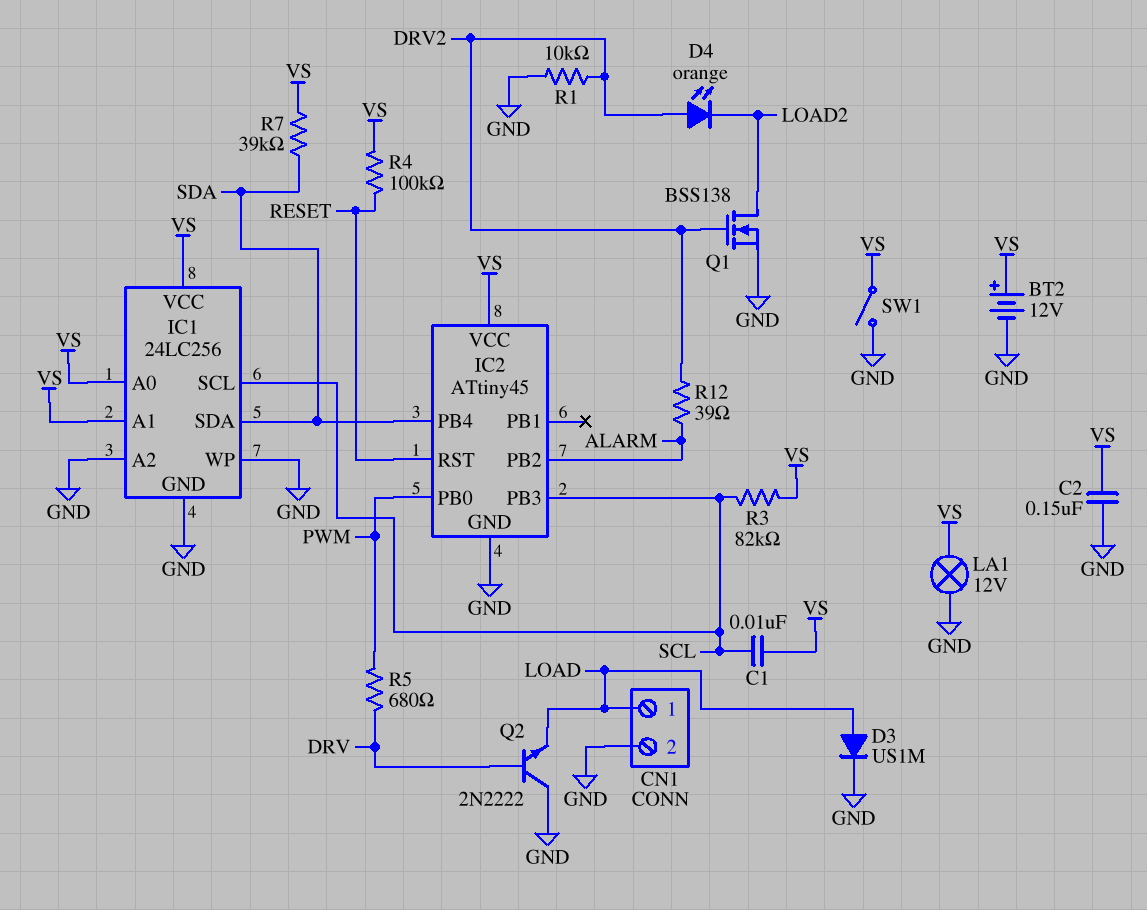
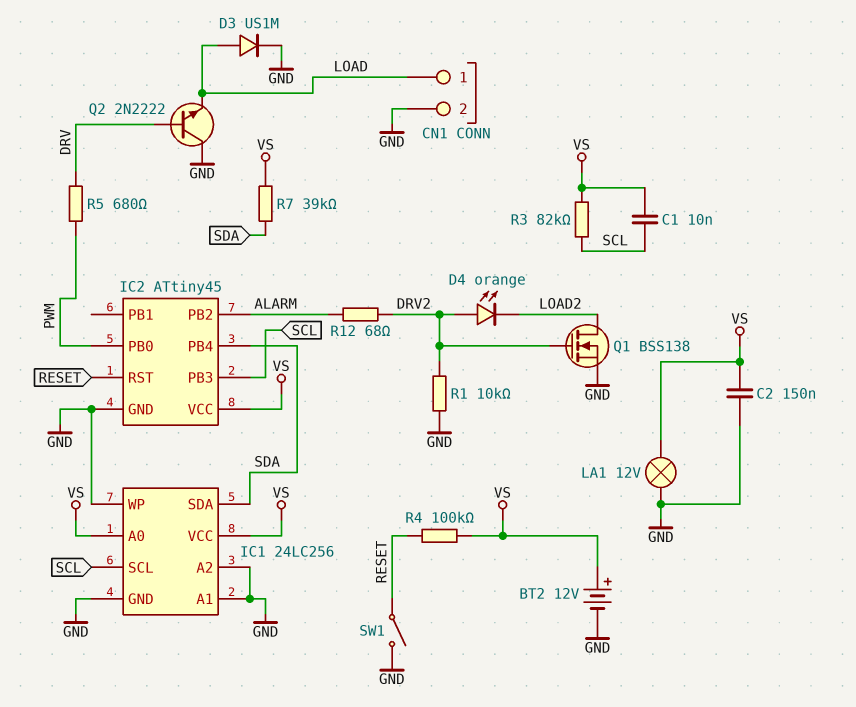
IC1 pin A1: VS -> GND
R12: 39 (ALARM, DRV2) -> 68 (ALARM, DRV2)
SW1: switch (GND, VS) -> switch (GND, RESET)

